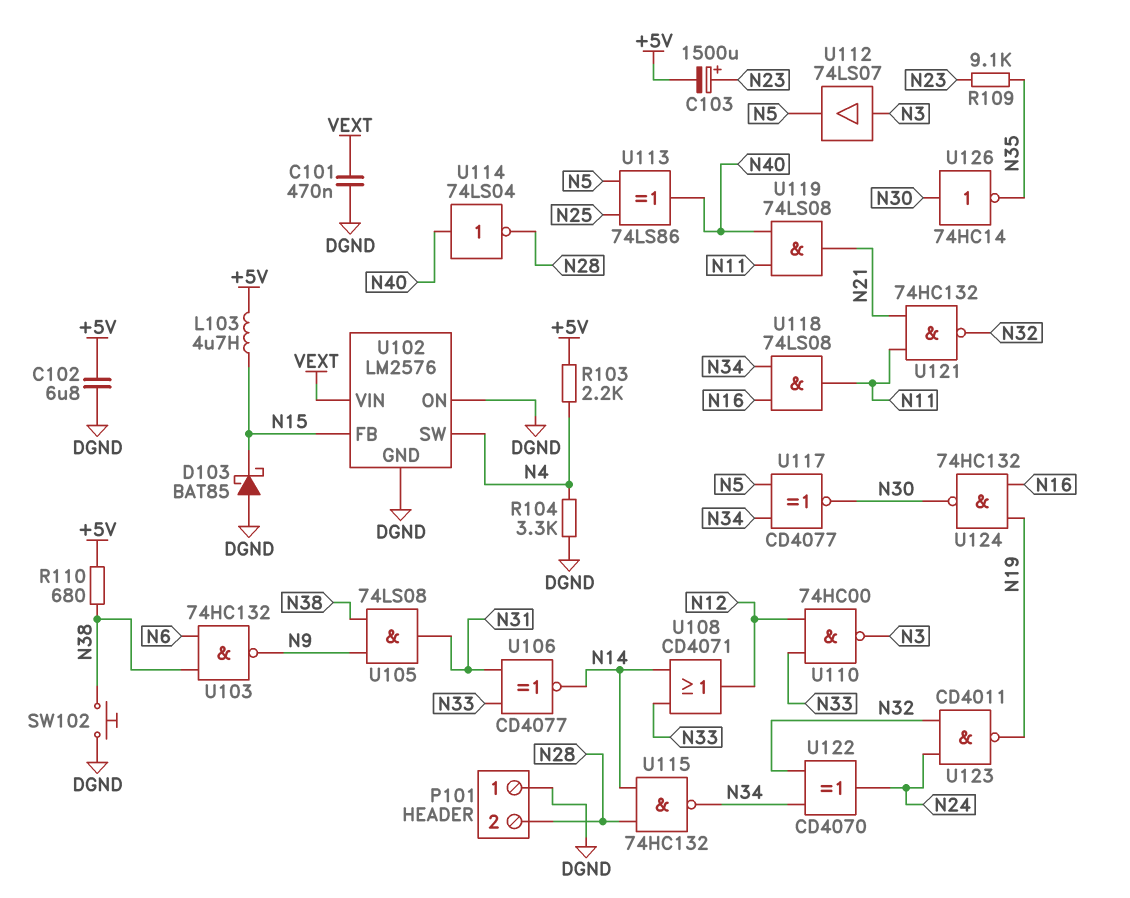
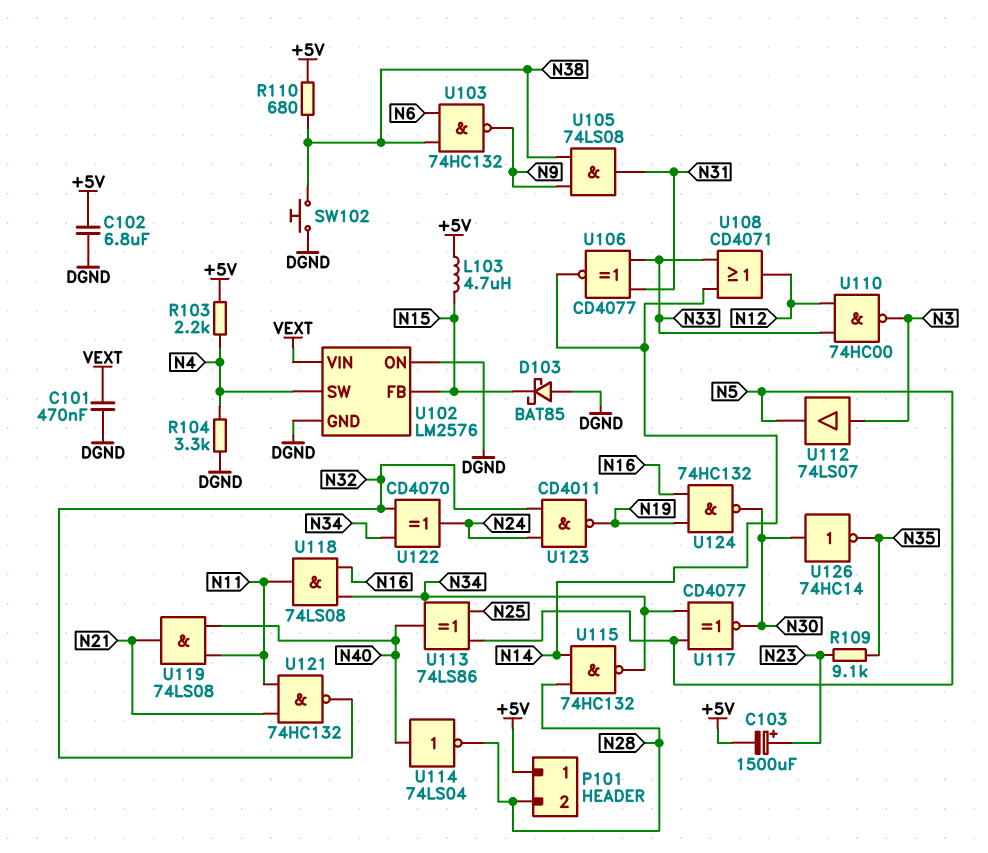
P101 pin 1: DGND -> +5V

